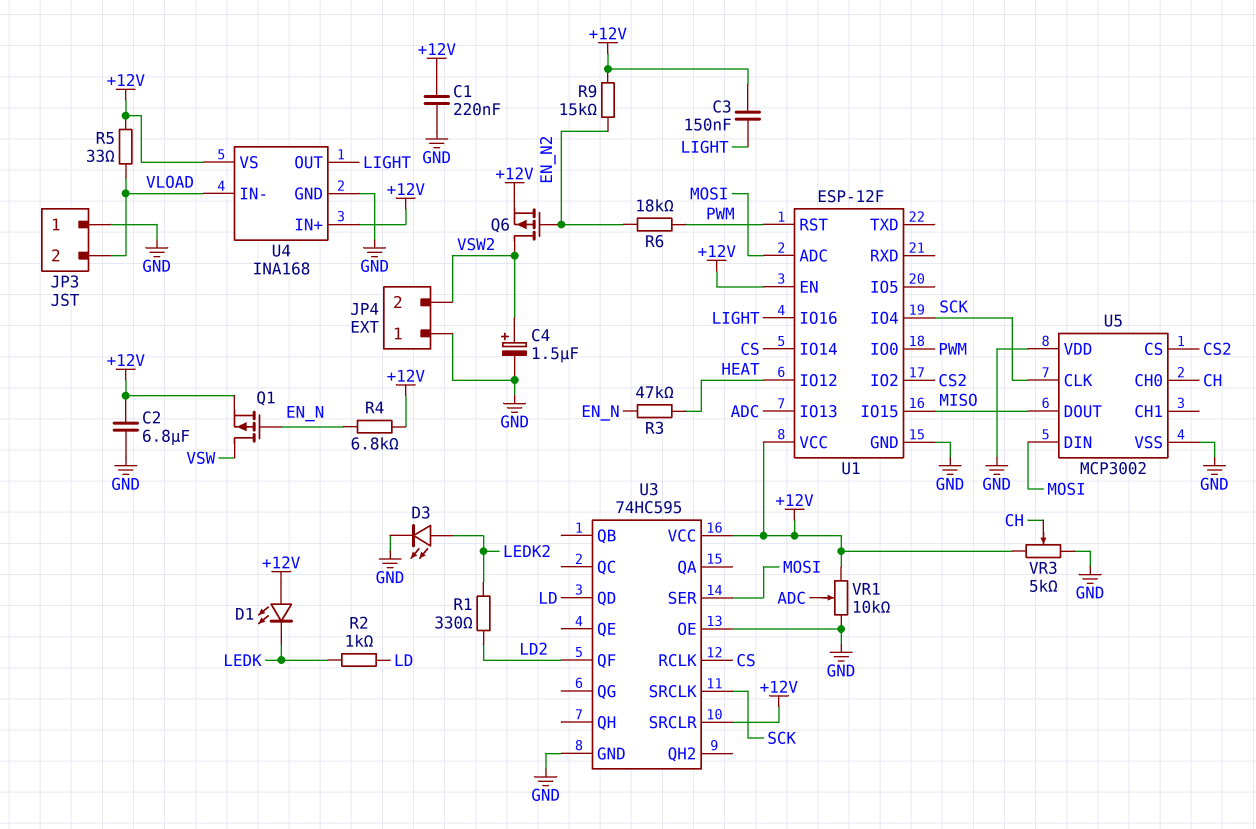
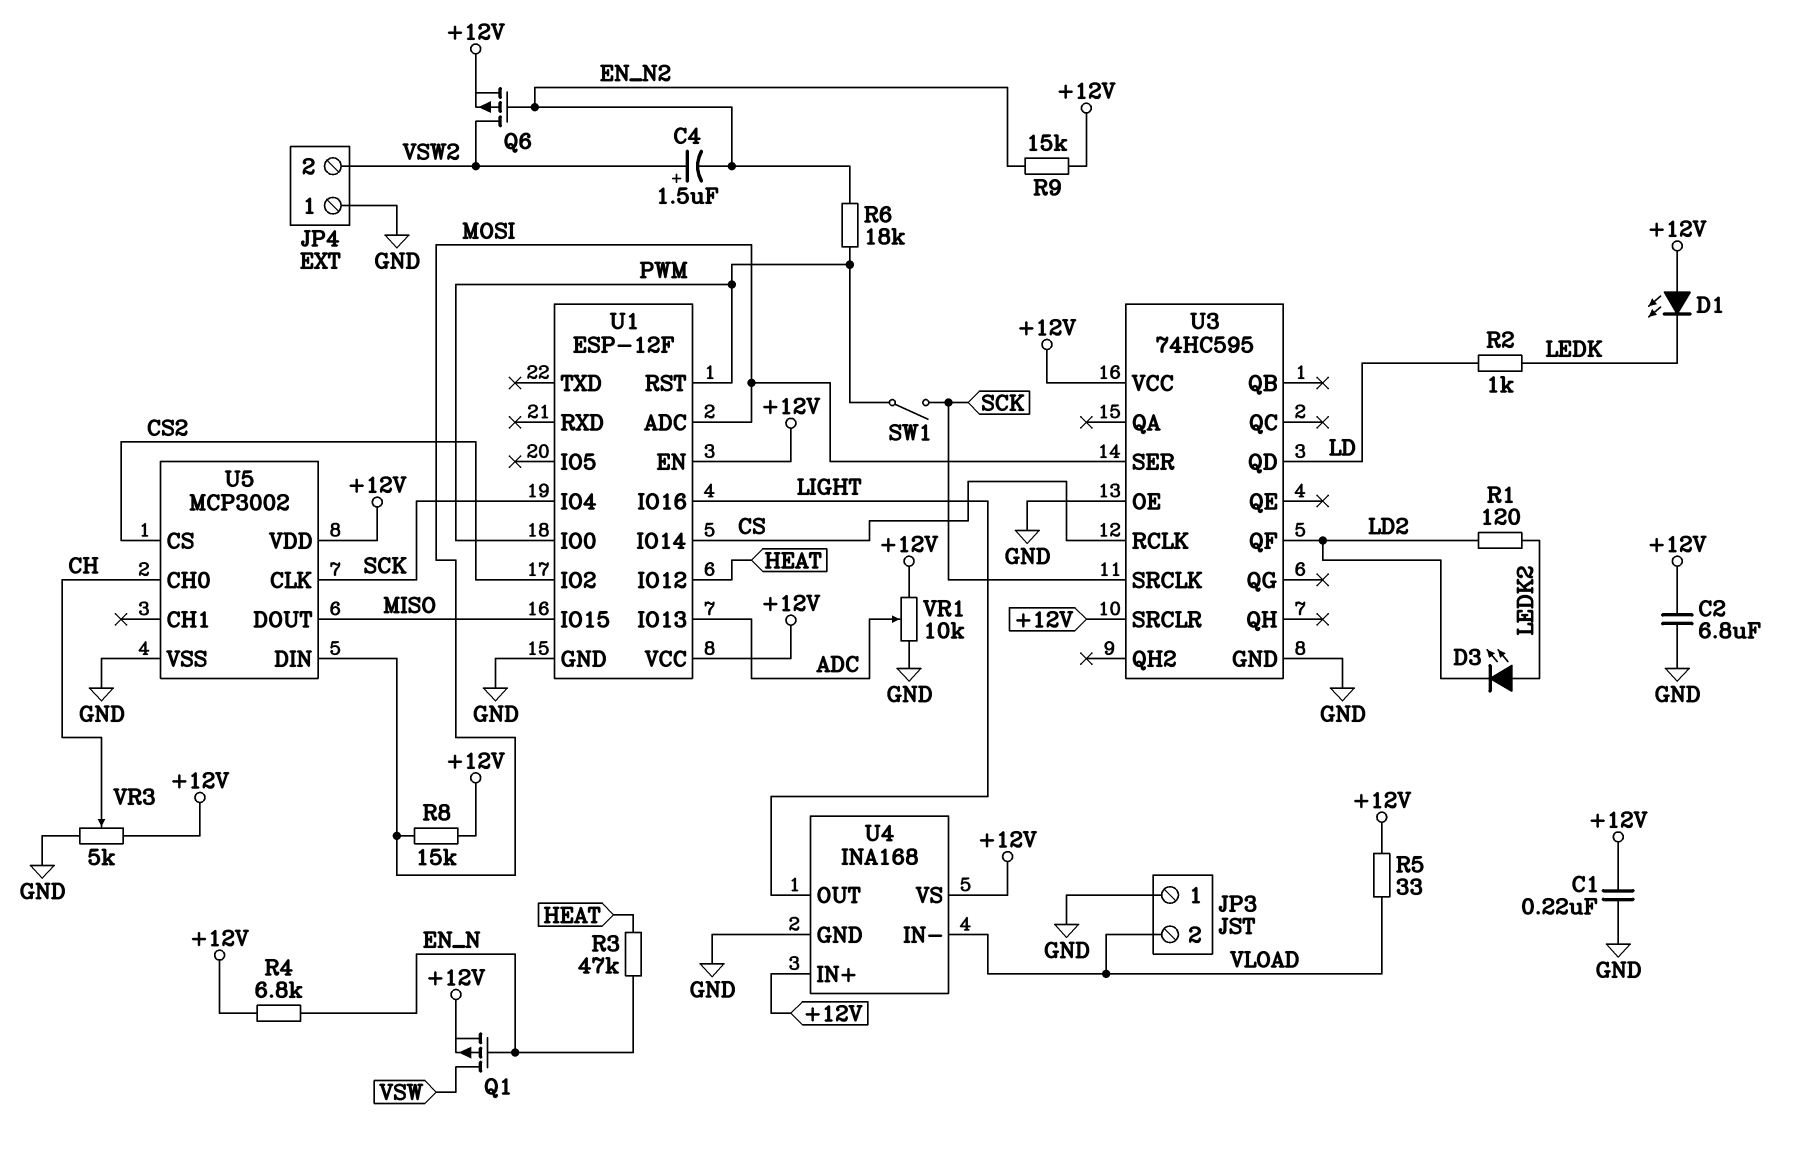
C3: 150nF (+12V, LIGHT) -> none
C4: 1.5uF (plus VSW2, minus GND) -> 1.5uF (plus VSW2, minus EN_N2)
D3: LED (A LEDK2, K GND) -> LED (A LEDK2, K LD2)
R1: 330 (LD2, LEDK2) -> 120 (LD2, LEDK2)
R8: none -> 15k (+12V, MOSI)
SW1: none -> switch (PWM, SCK)
U5 pin VDD: GND -> +12V

